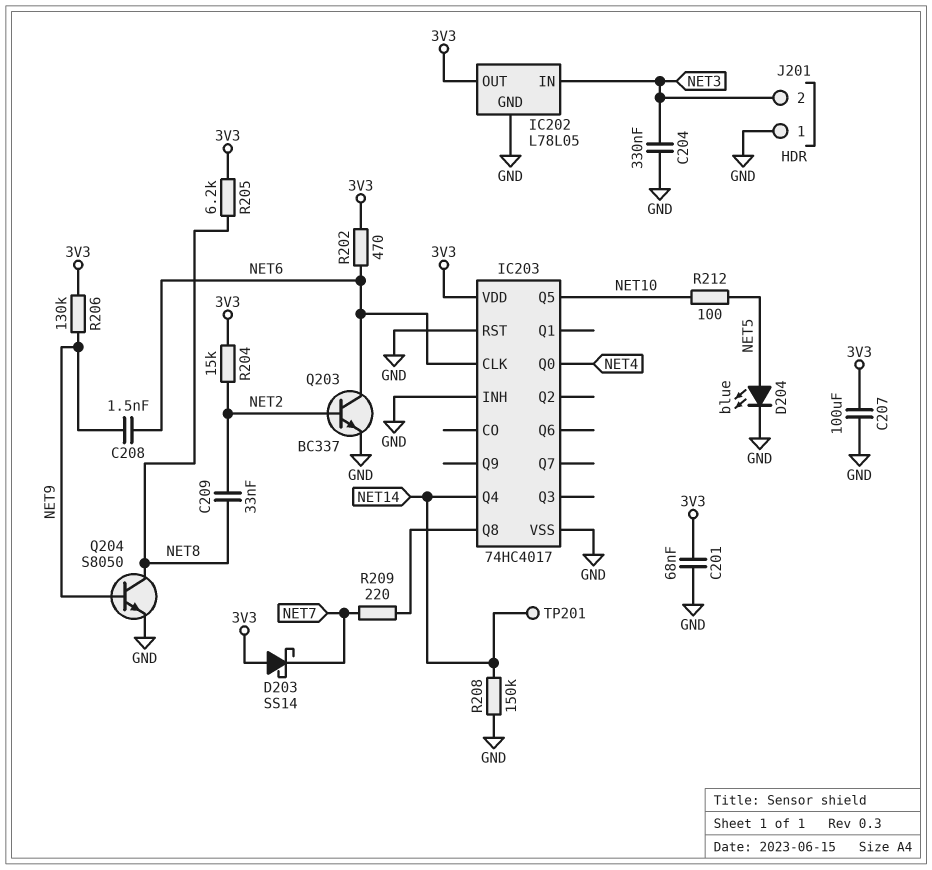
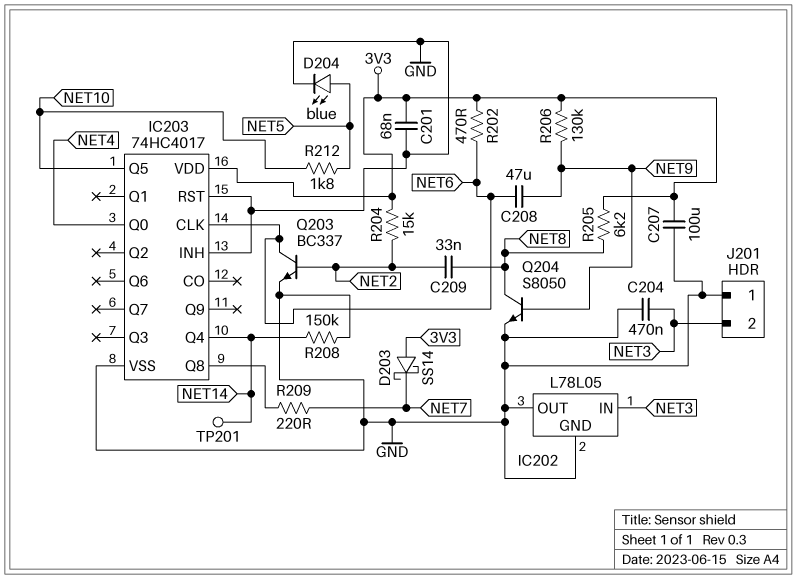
C204: 330nF (GND, NET3) -> 470nF (GND, NET3)
C208: 1.5nF (NET6, NET9) -> 47uF (NET6, NET9)
IC202 pin OUT: 3V3 -> GND
R212: 100 (NET5, NET10) -> 1.8k (NET5, NET10)

